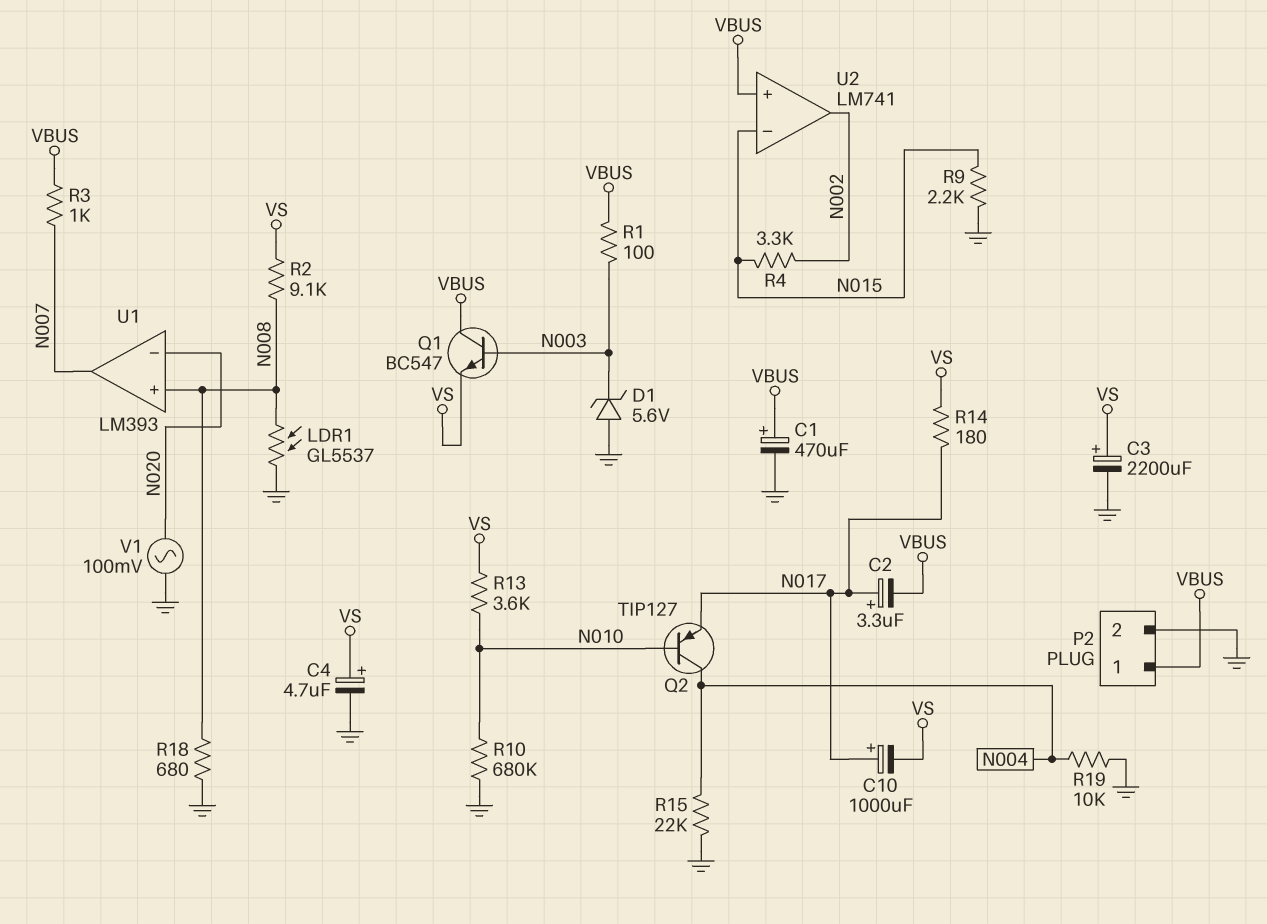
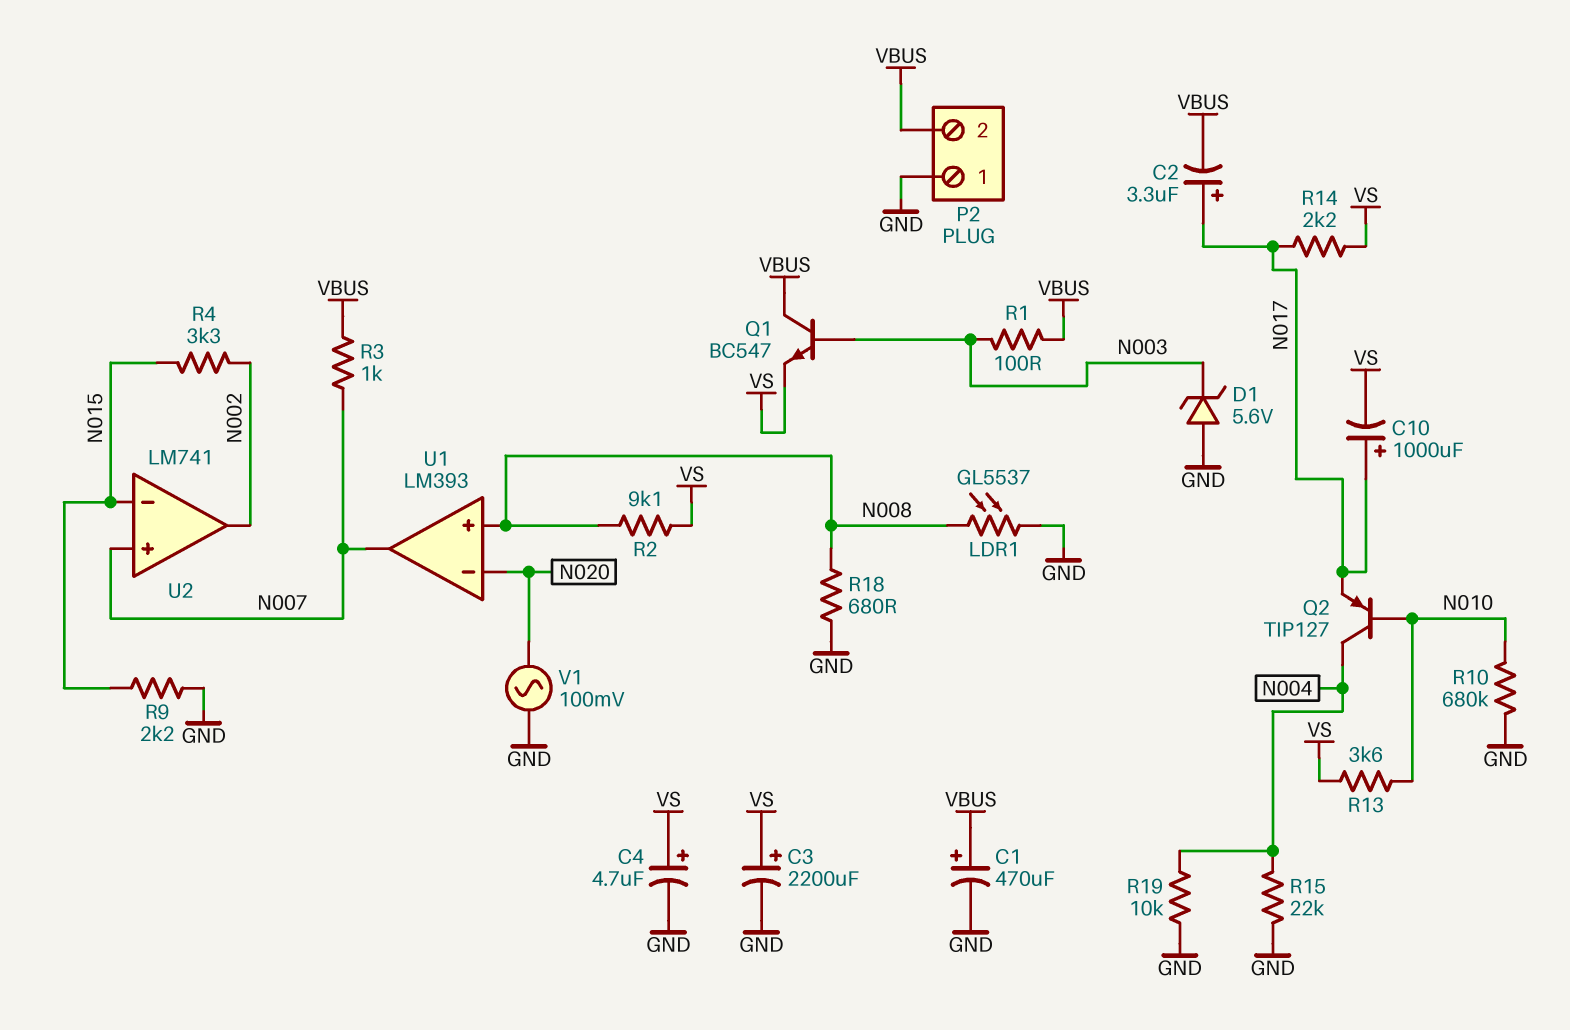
P2 pin 1: VBUS -> GND
P2 pin 2: GND -> VBUS
R14: 180 (N017, VS) -> 2.2k (N017, VS)
U2 pin in+: VBUS -> N007

